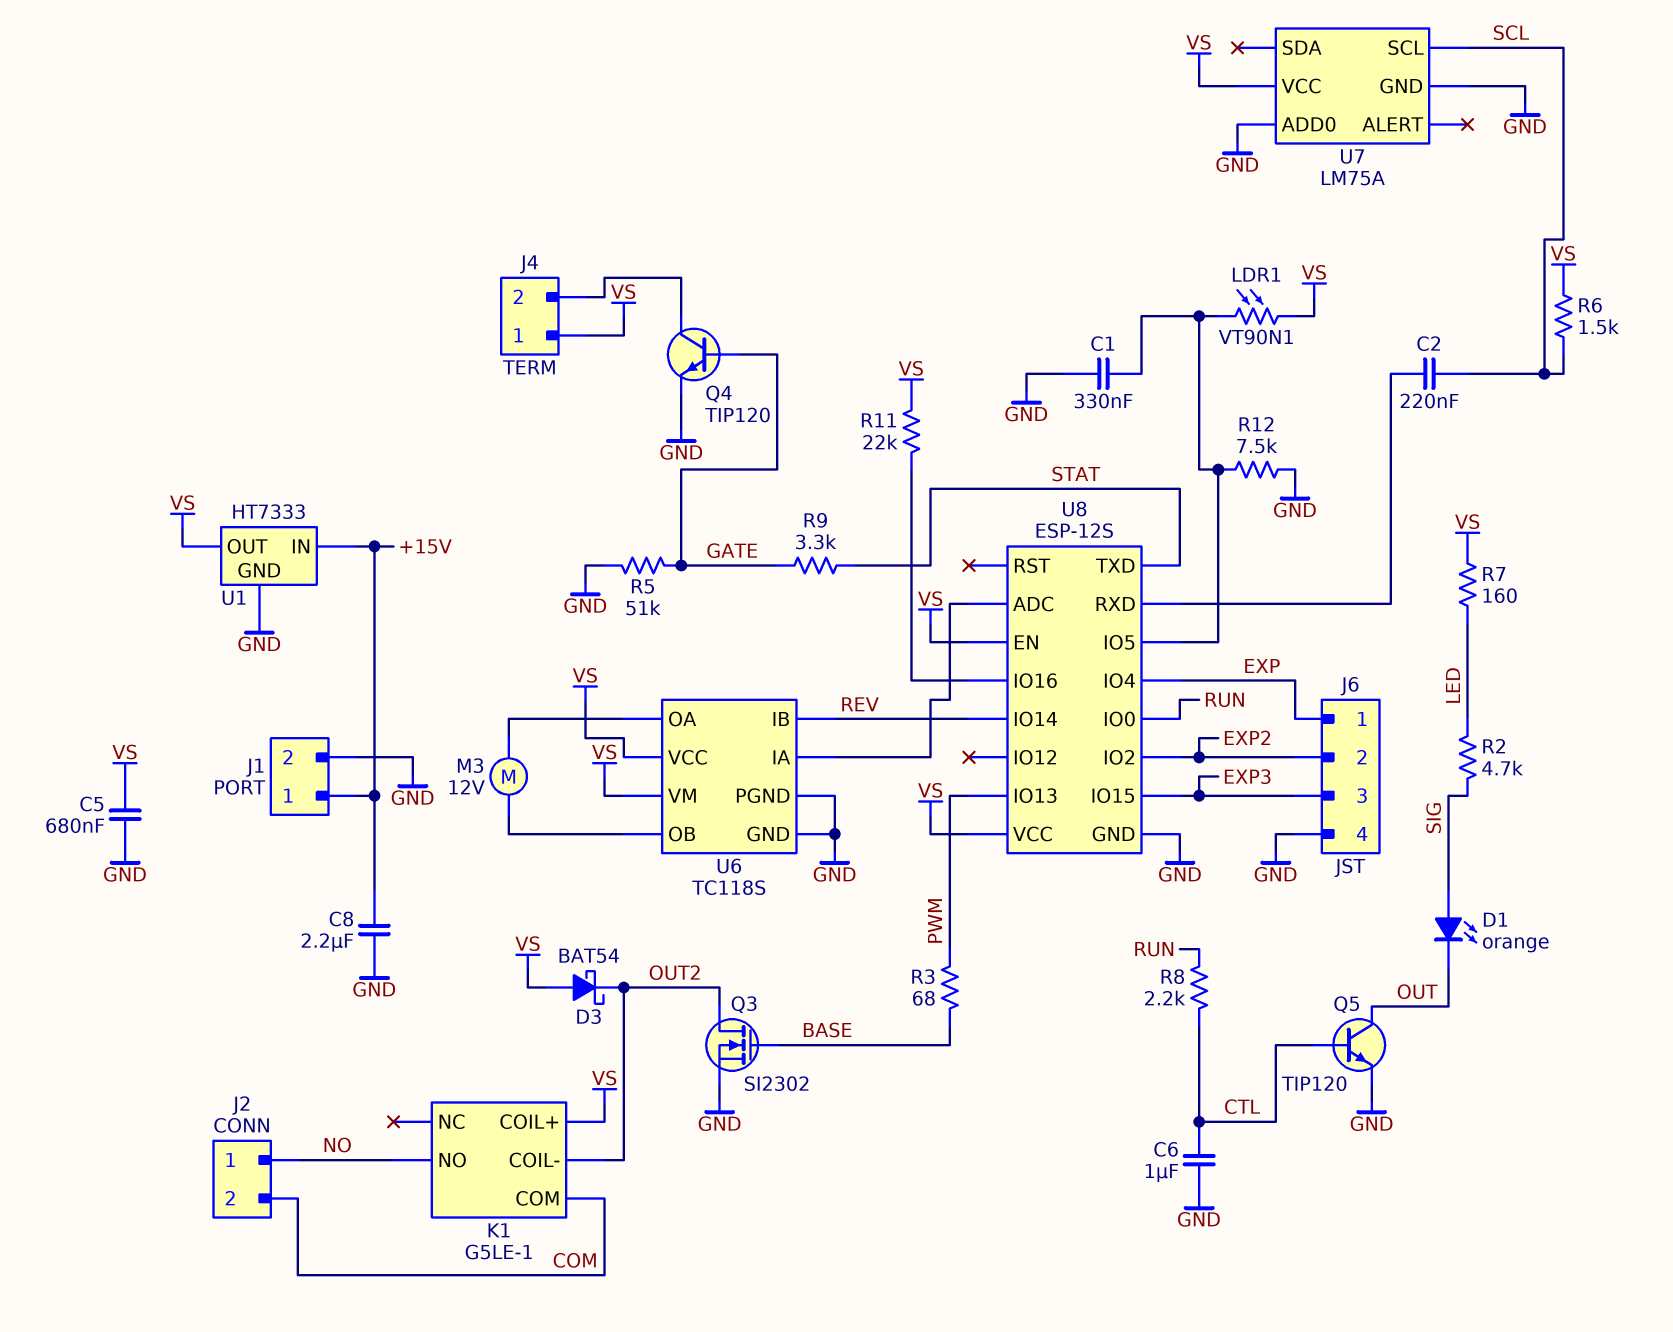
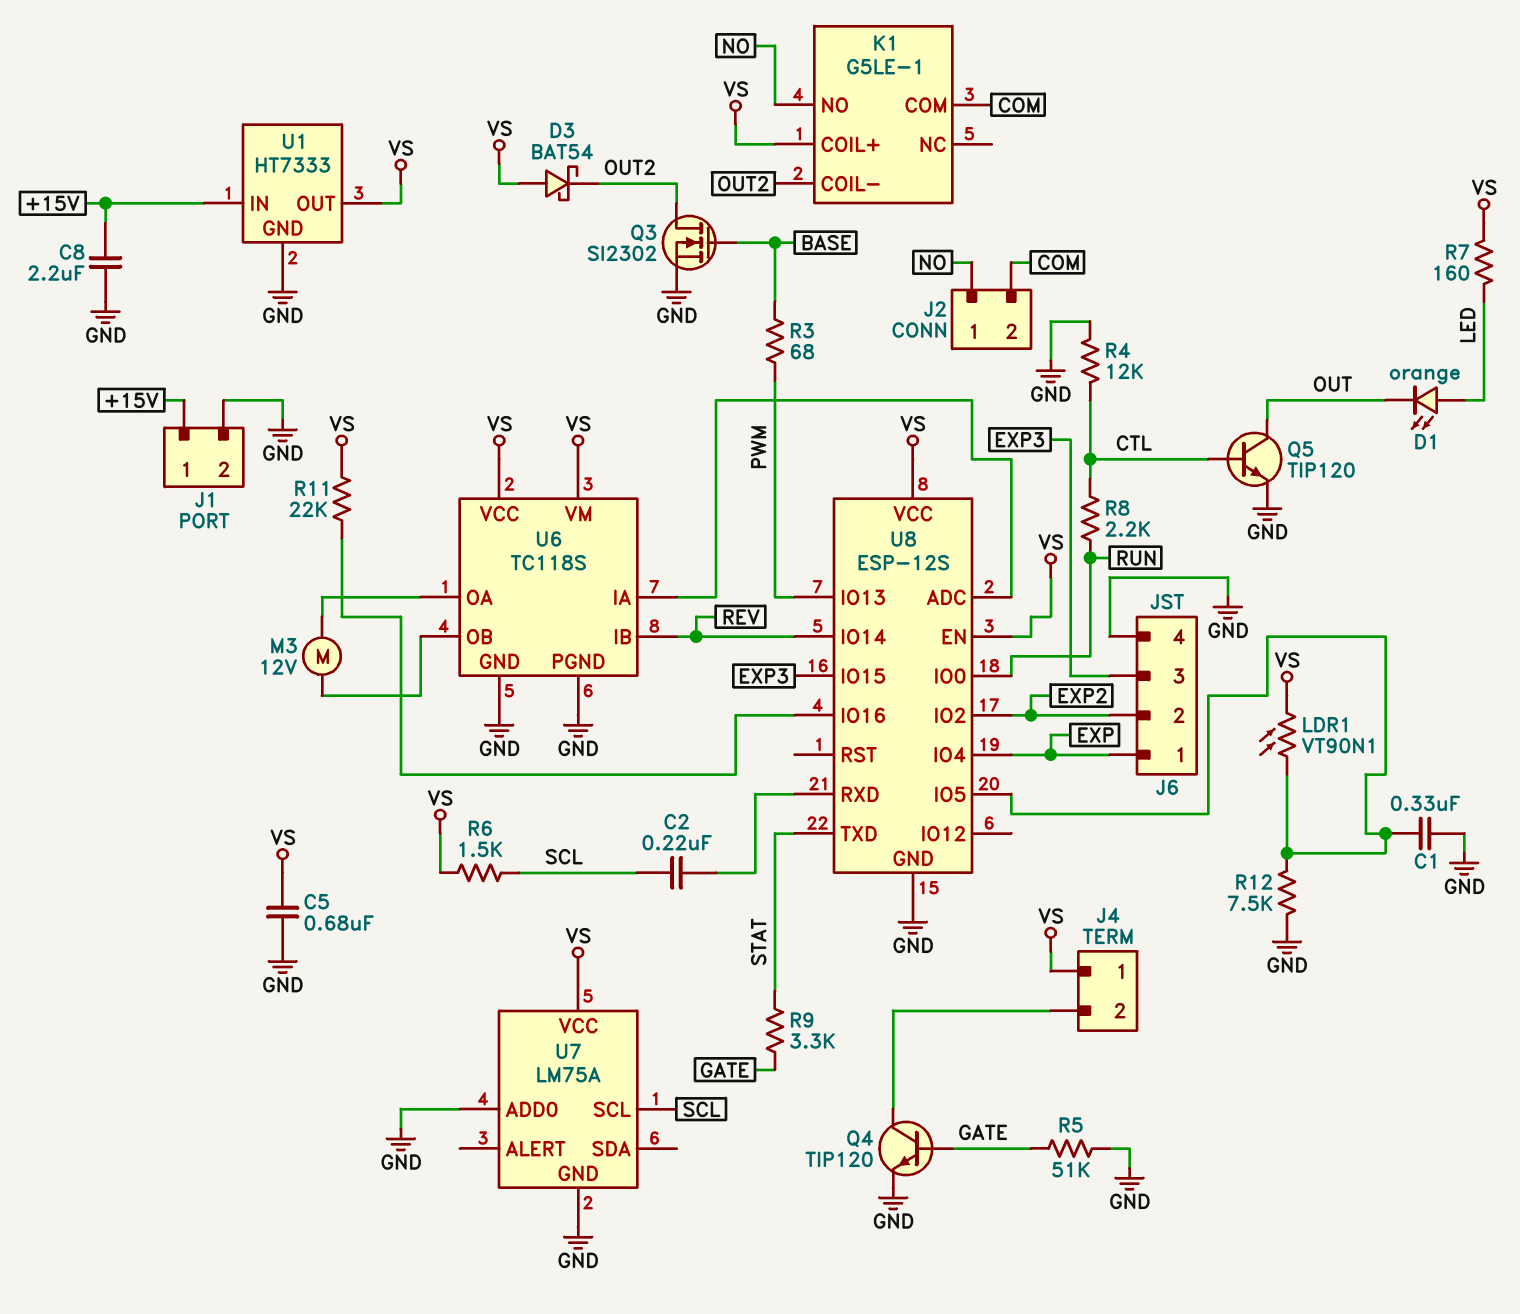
C6: 1uF (CTL, GND) -> none
D1: LED orange (A SIG, K OUT) -> LED orange (A LED, K OUT)
R2: 4.7k (LED, SIG) -> none
R4: none -> 12k (CTL, GND)

